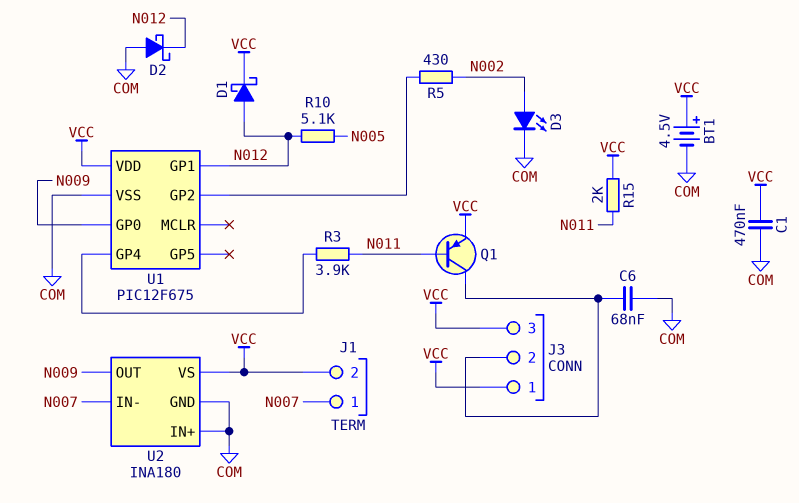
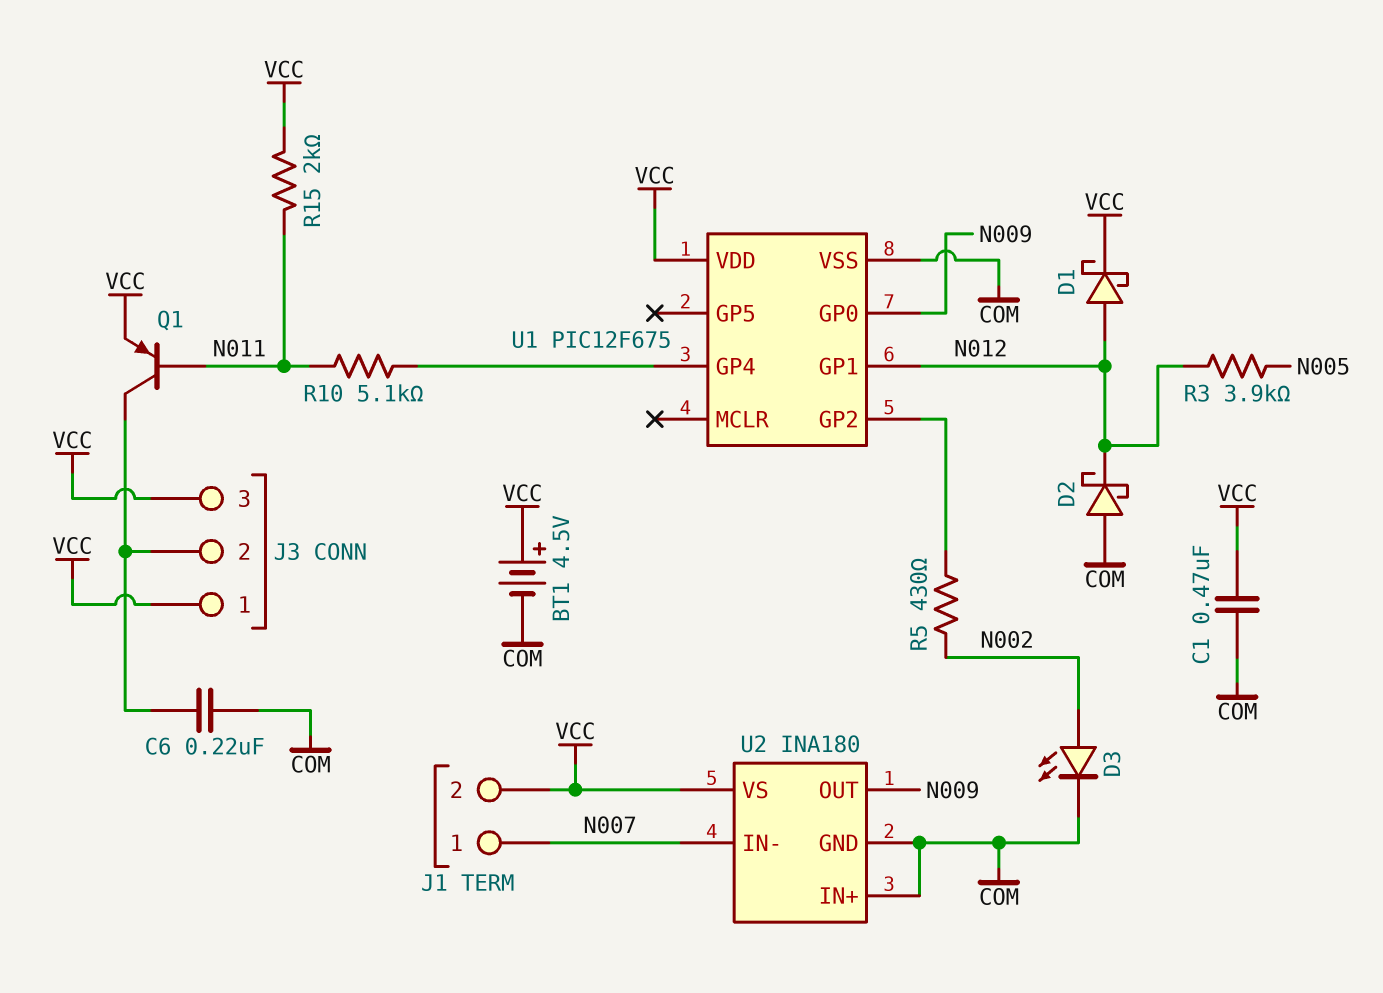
C6: 68nF (COM, J3/2) -> 220nF (COM, J3/2)
R3: 3.9k (N011, U1/GP4) -> 3.9k (N005, N012)
R10: 5.1k (N005, N012) -> 5.1k (N011, U1/GP4)

